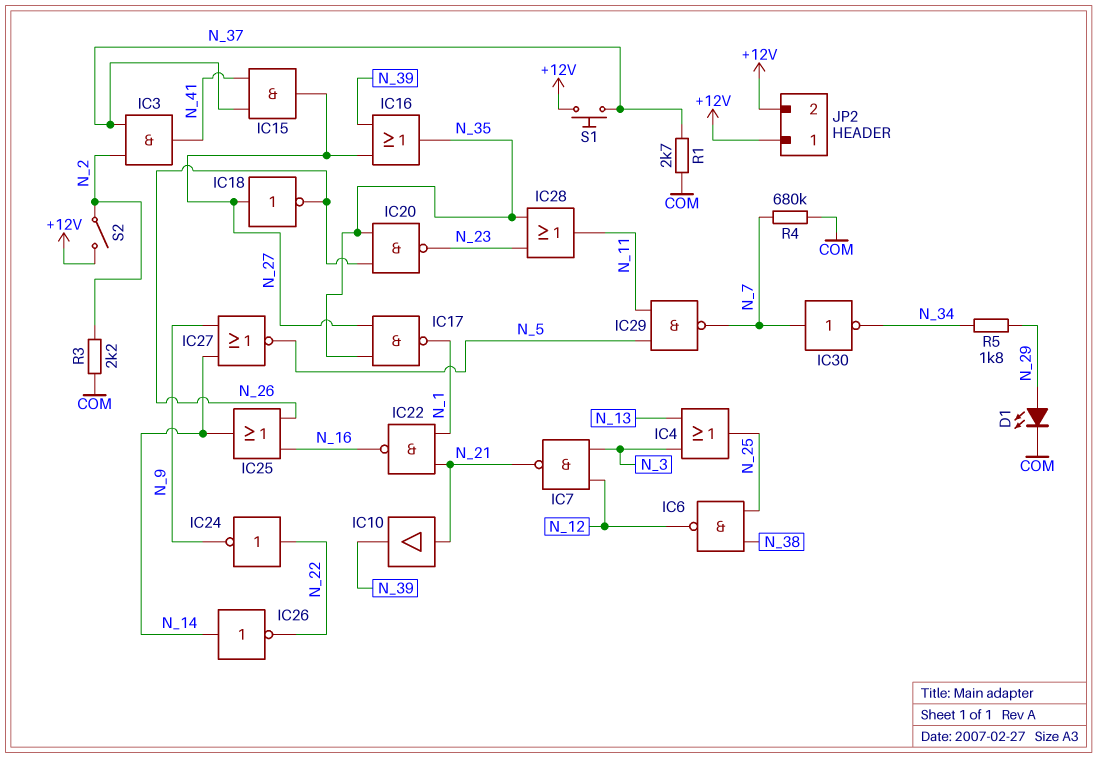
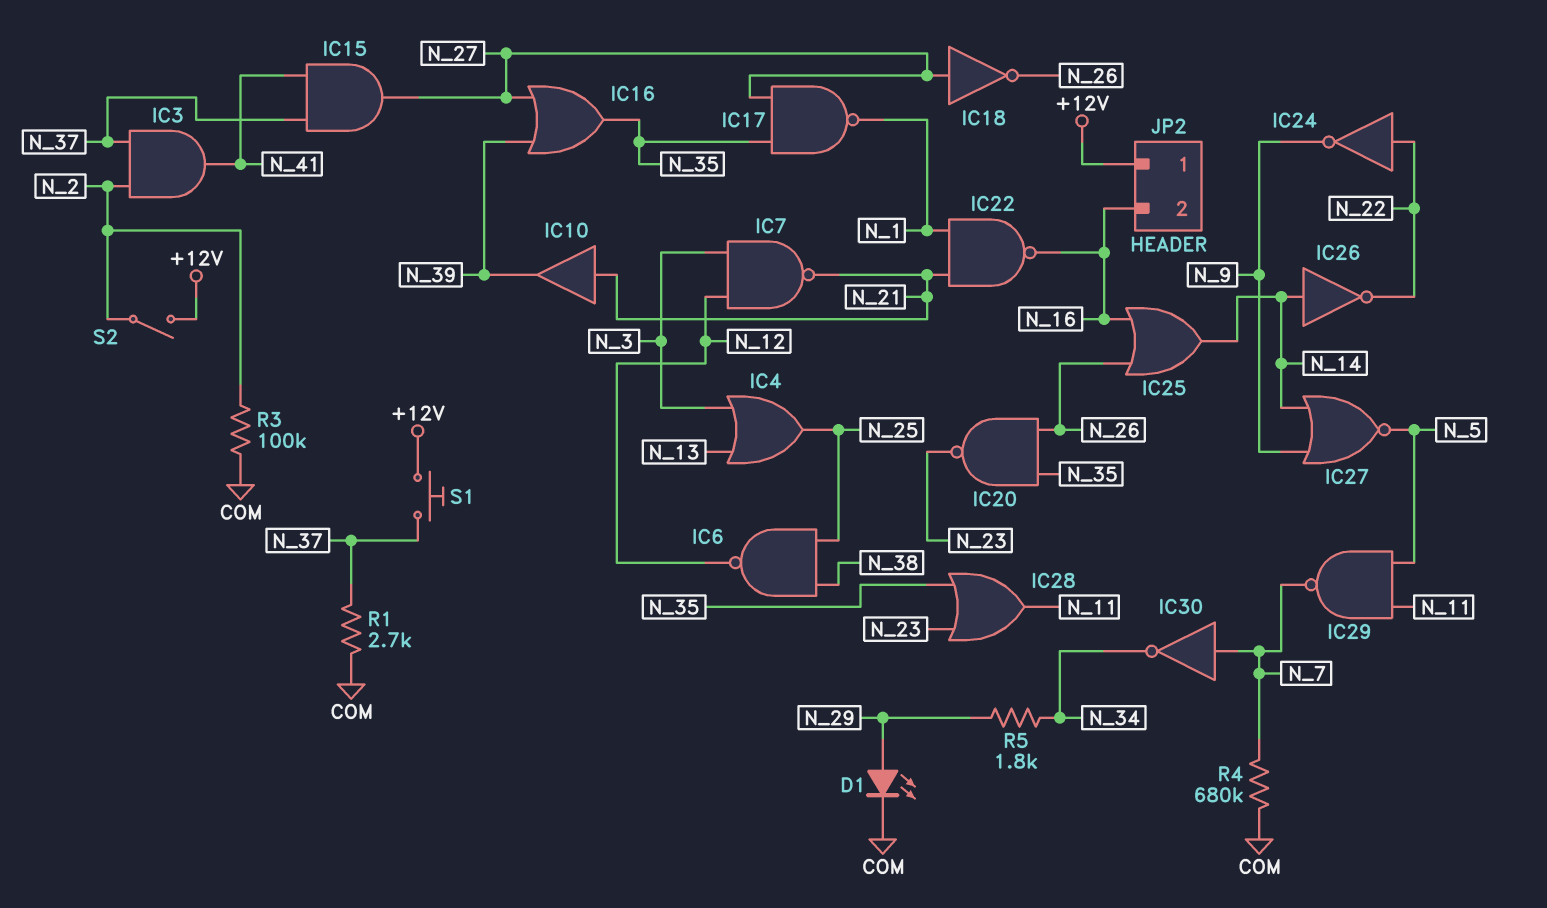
JP2 pin 2: +12V -> N_16
R3: 2.2k (COM, N_2) -> 100k (COM, N_2)

